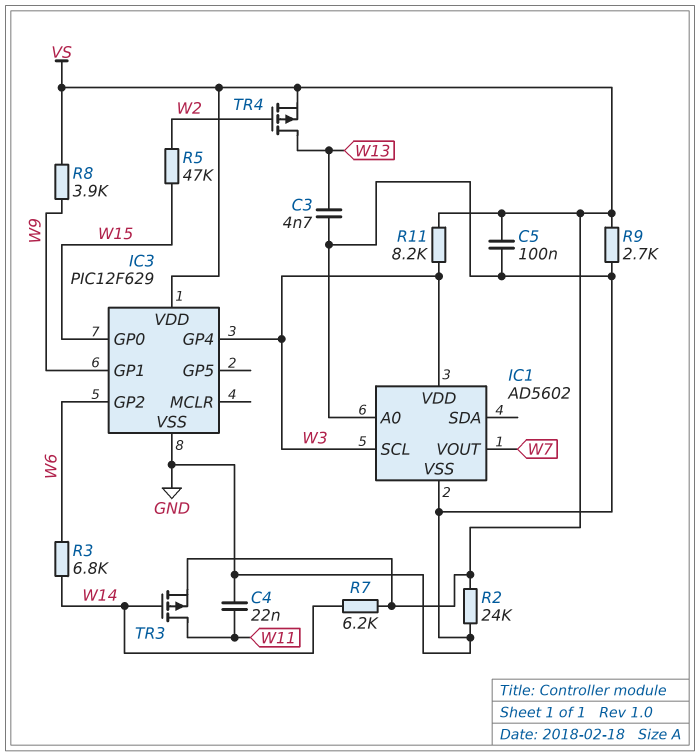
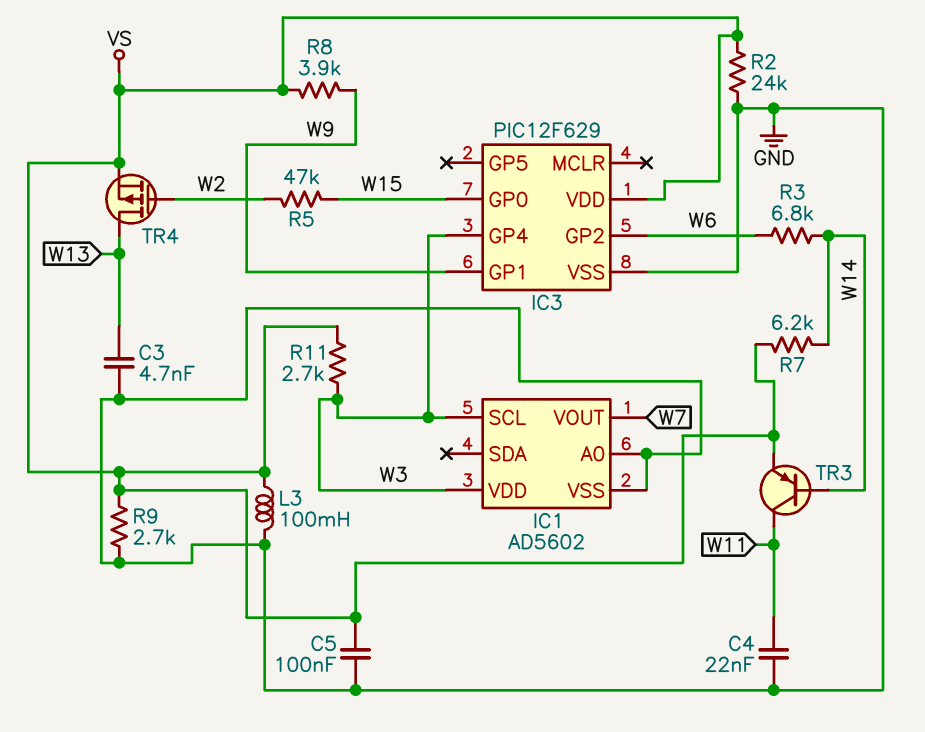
L3: none -> 100mH (GND, VS)
R11: 8.2k (VS, W3) -> 2.7k (VS, W3)
TR3: PMOS (G W14, D W11, S VS) -> PNP (B W14, C W11, E VS)

